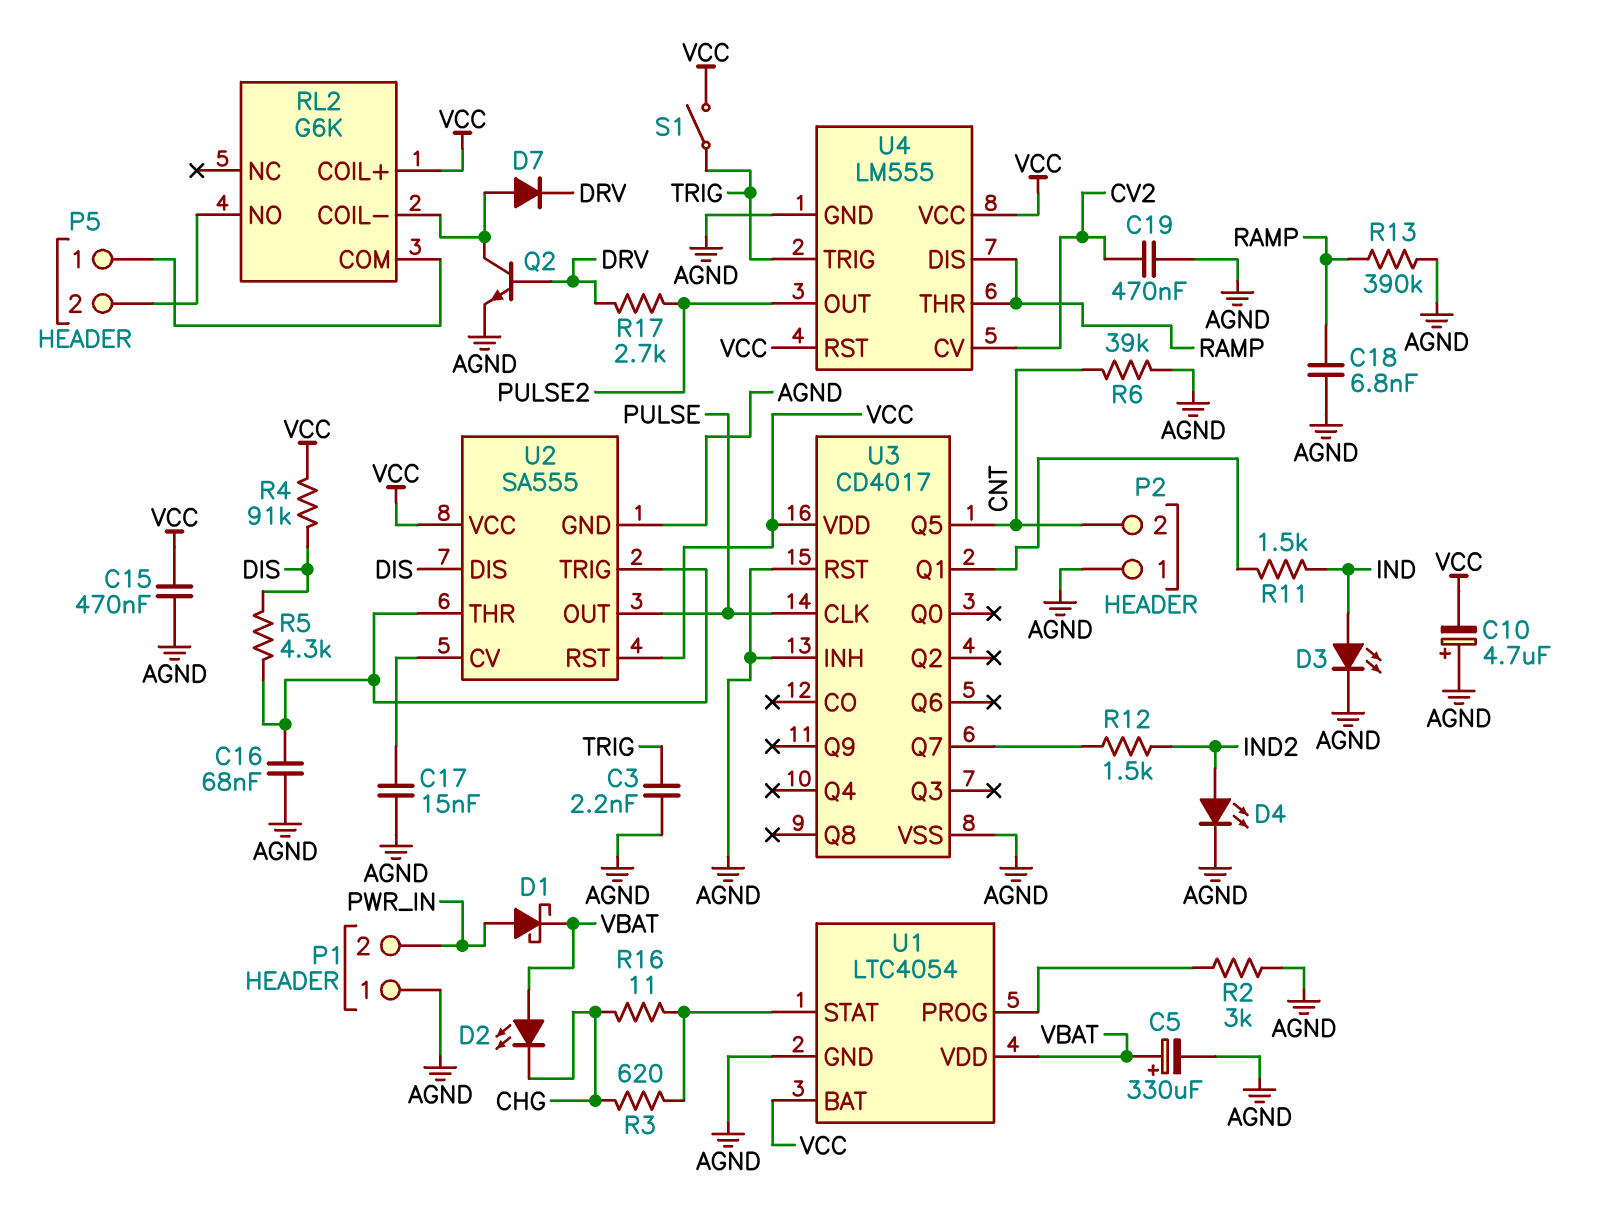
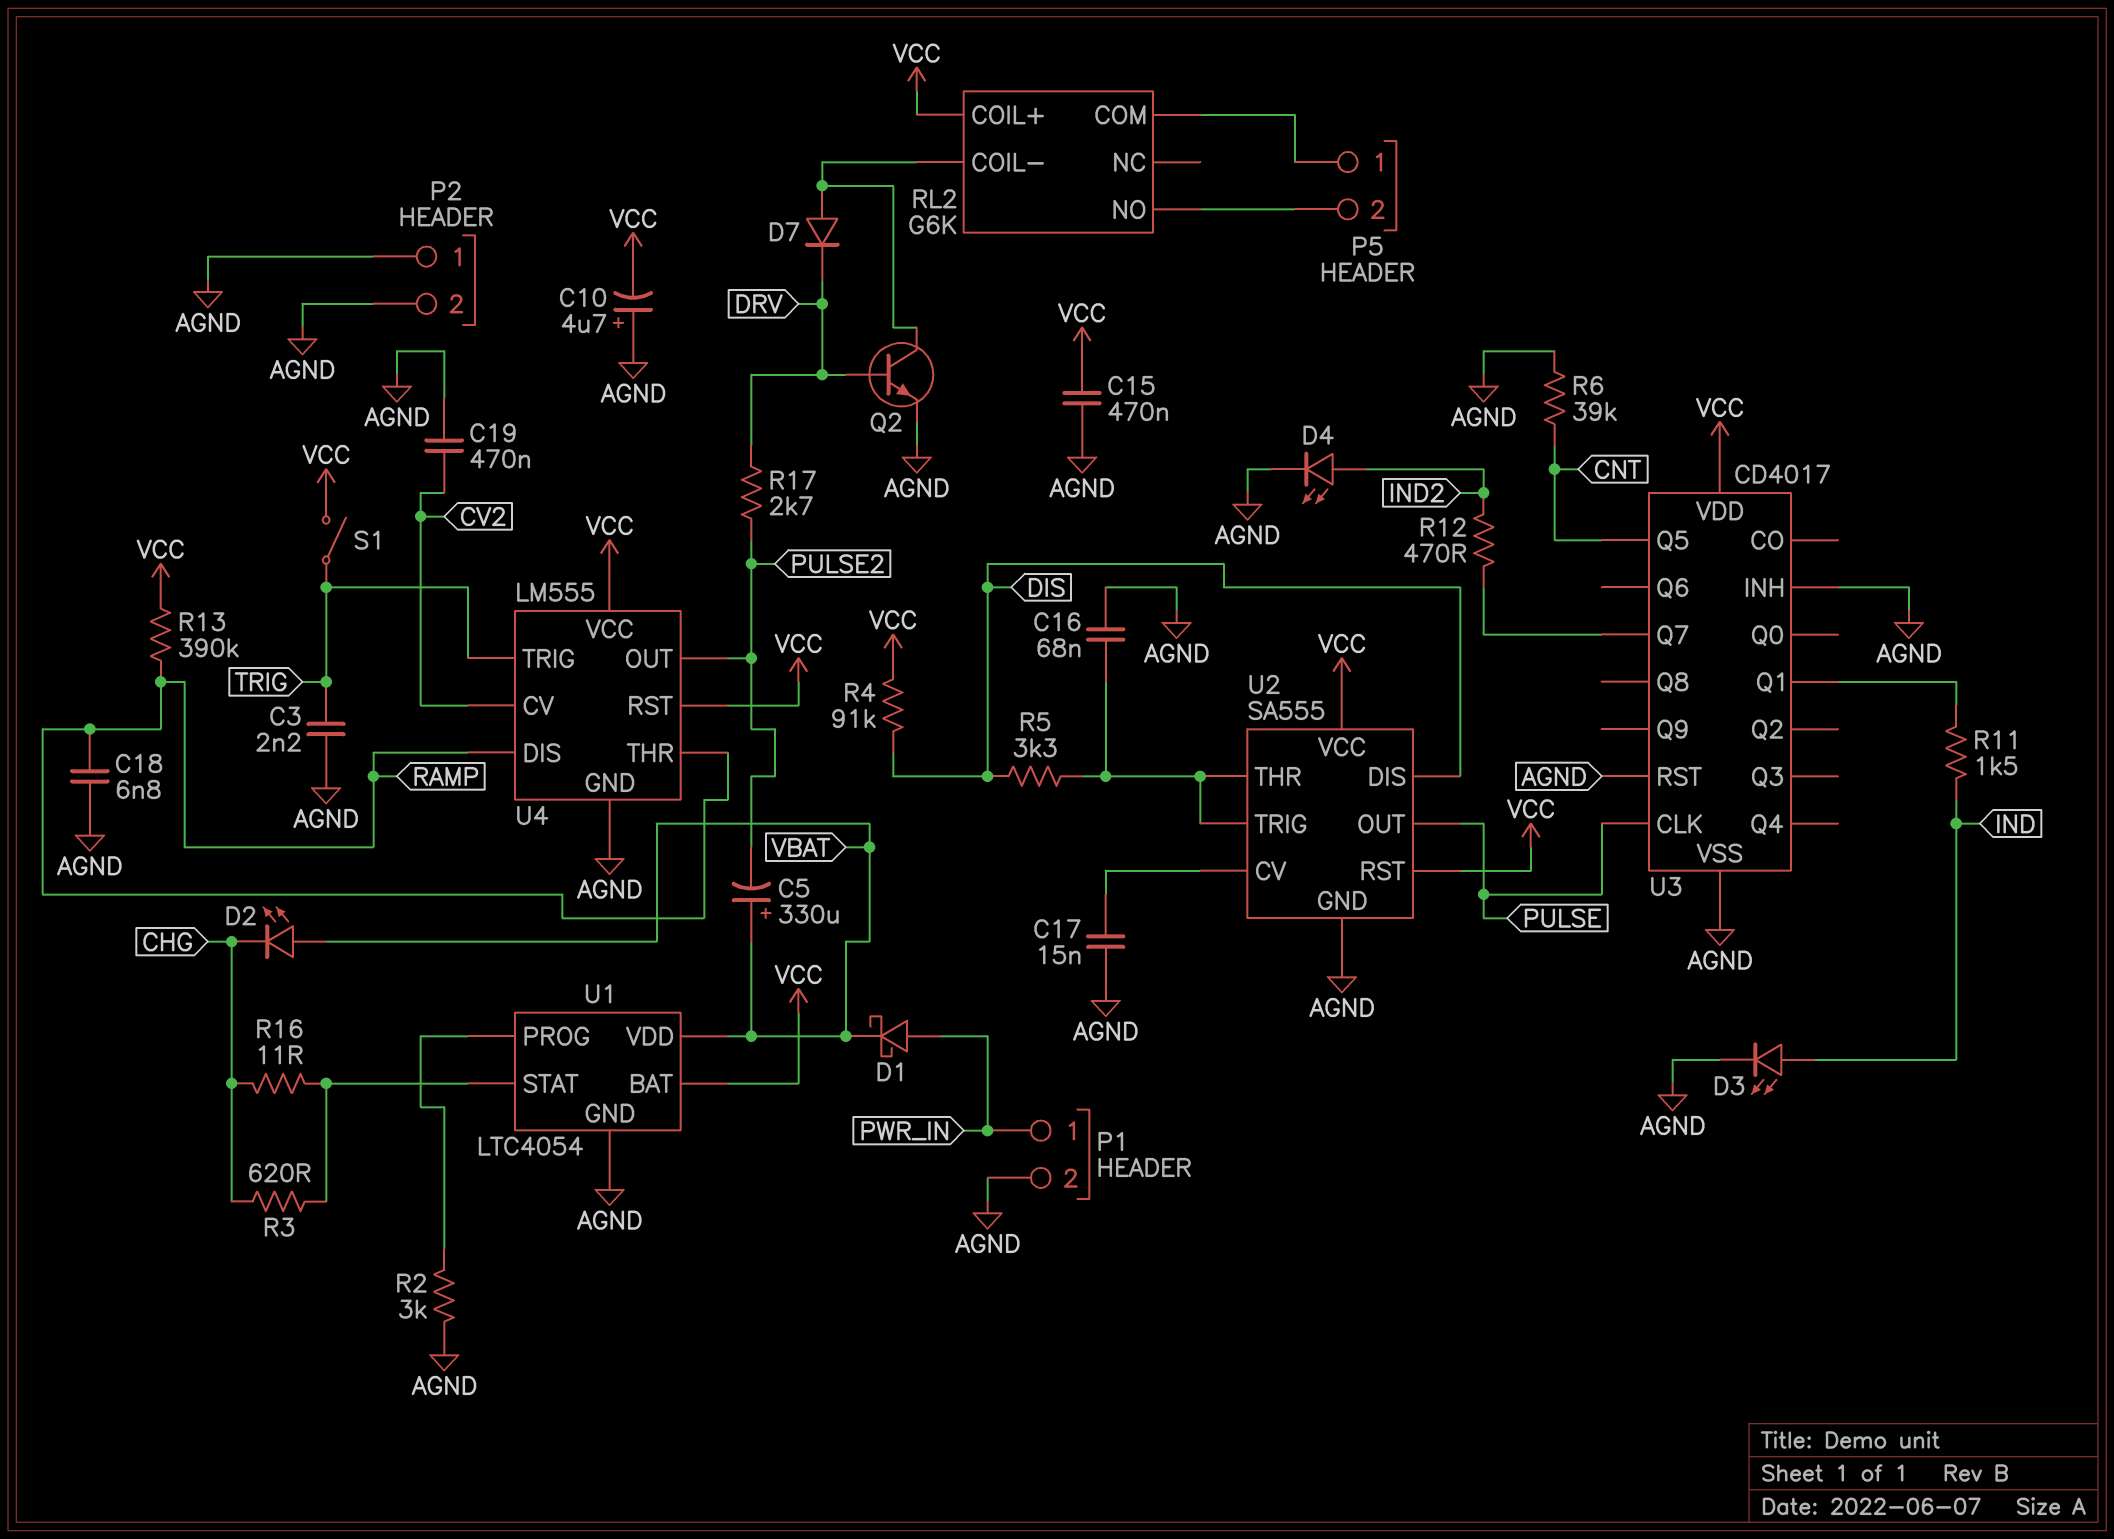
C5: 330uF (plus VBAT, minus AGND) -> 330uF (plus VBAT, minus PULSE2)
P1 pin 1: AGND -> PWR_IN
P1 pin 2: PWR_IN -> AGND
P2 pin 2: CNT -> AGND
R5: 4.3k (DIS, U2/THR) -> 3.3k (DIS, U2/THR)
R12: 1.5k (IND2, U3/Q7) -> 470 (IND2, U3/Q7)
R13: 390k (AGND, RAMP) -> 390k (RAMP, VCC)

